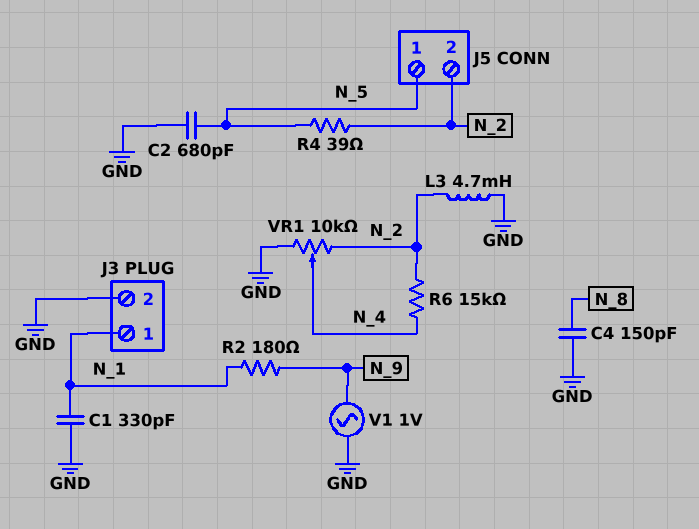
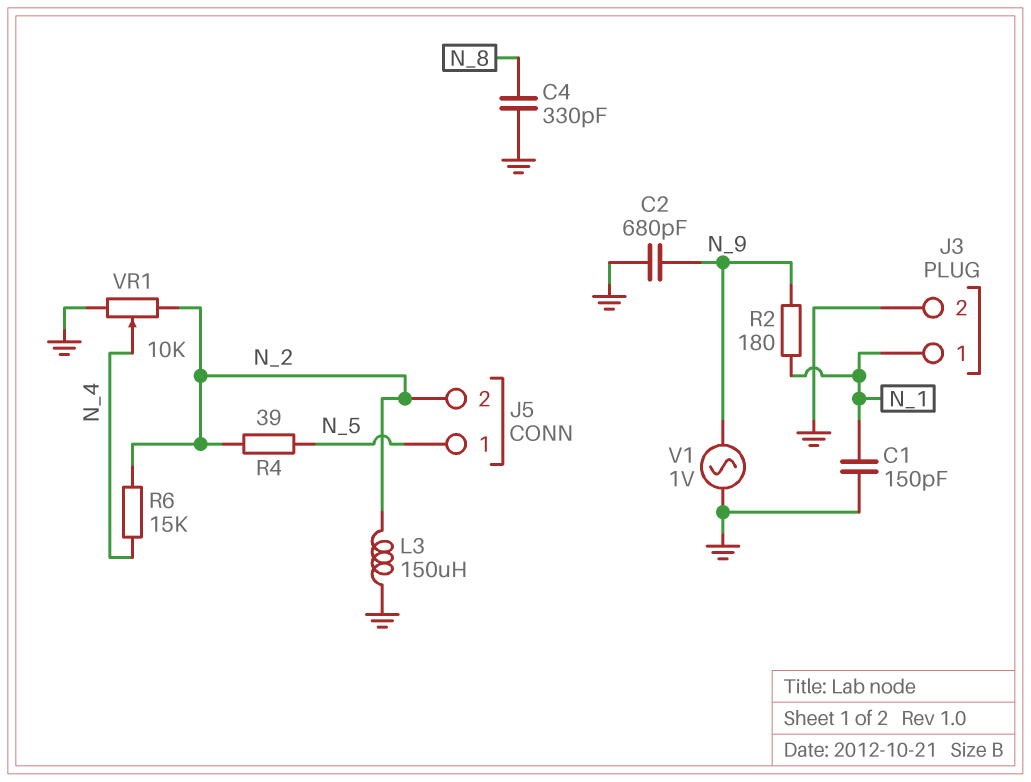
C1: 330pF (GND, N_1) -> 150pF (GND, N_1)
C2: 680pF (GND, N_5) -> 680pF (GND, N_9)
C4: 150pF (GND, N_8) -> 330pF (GND, N_8)
L3: 4.7mH (GND, N_2) -> 150uH (GND, N_2)

